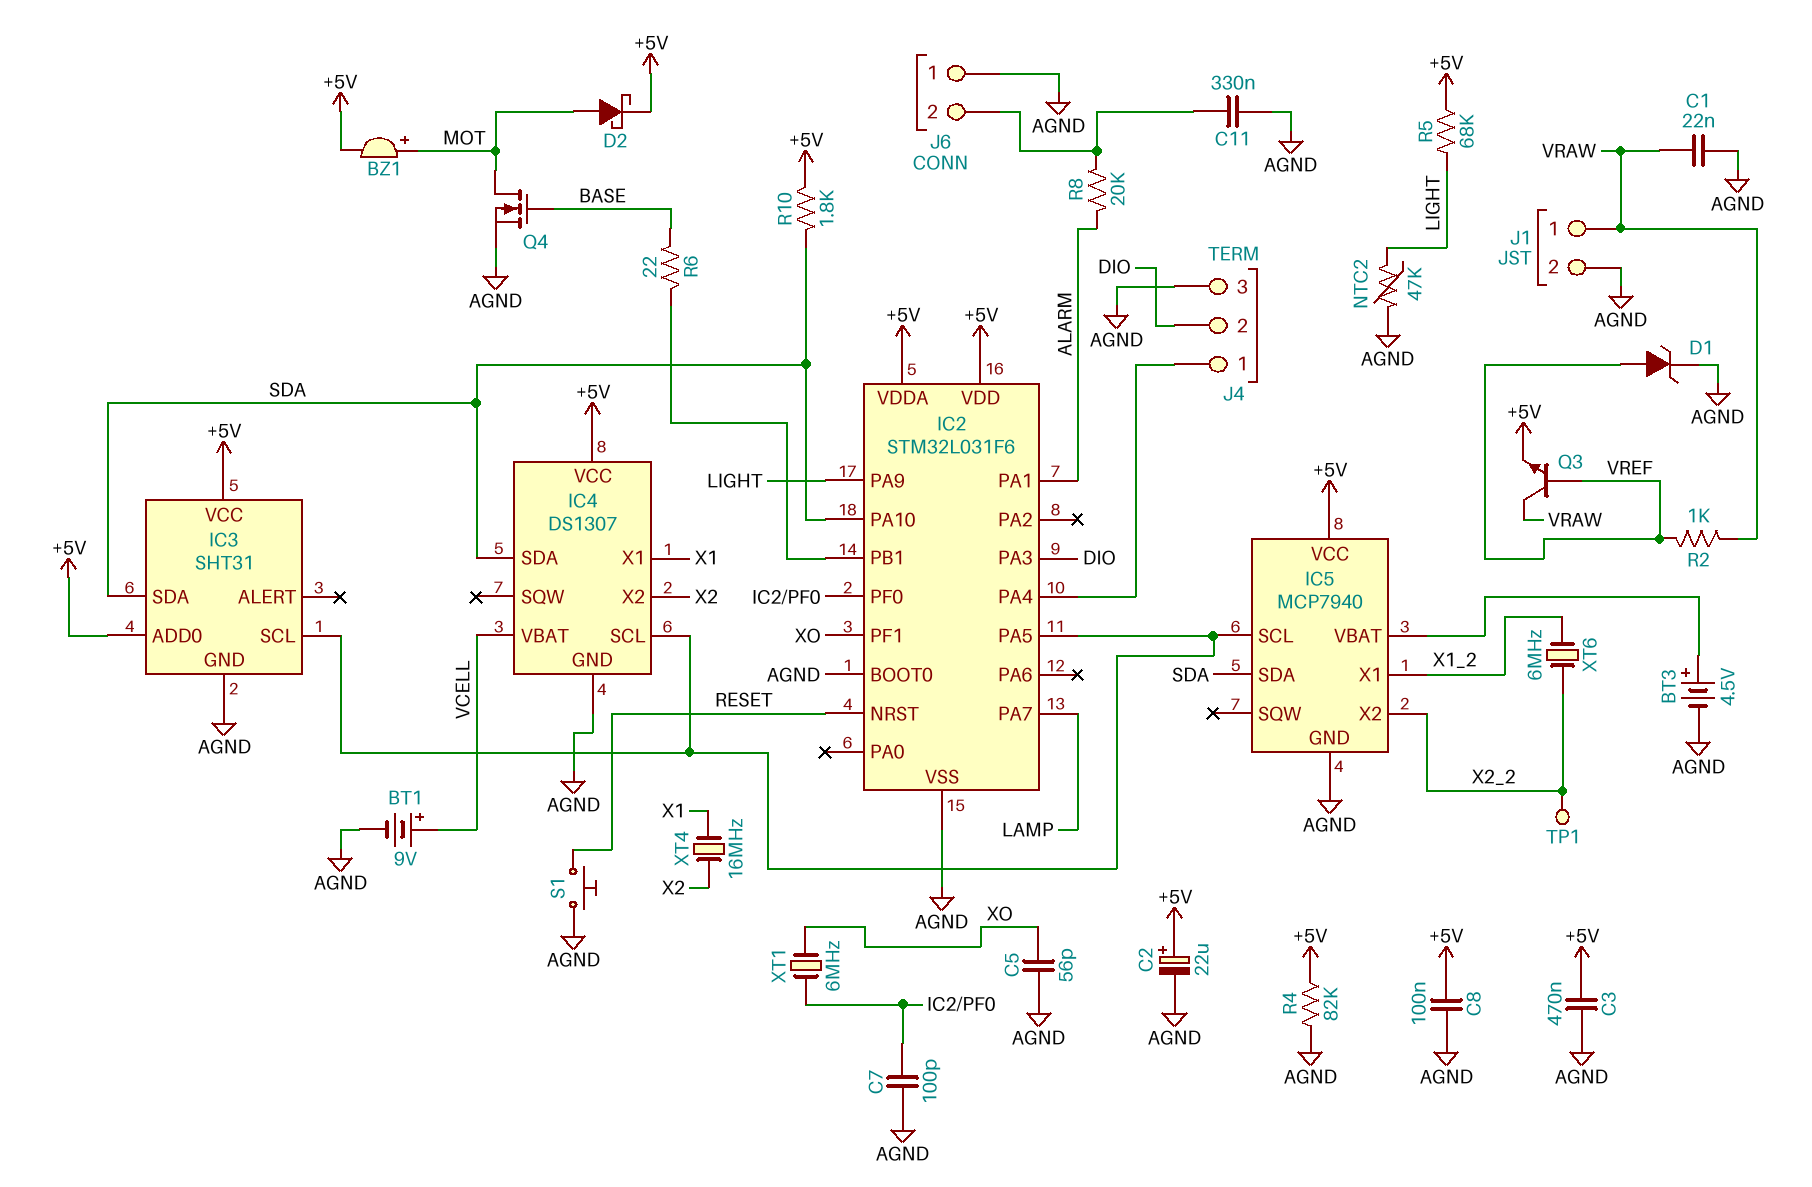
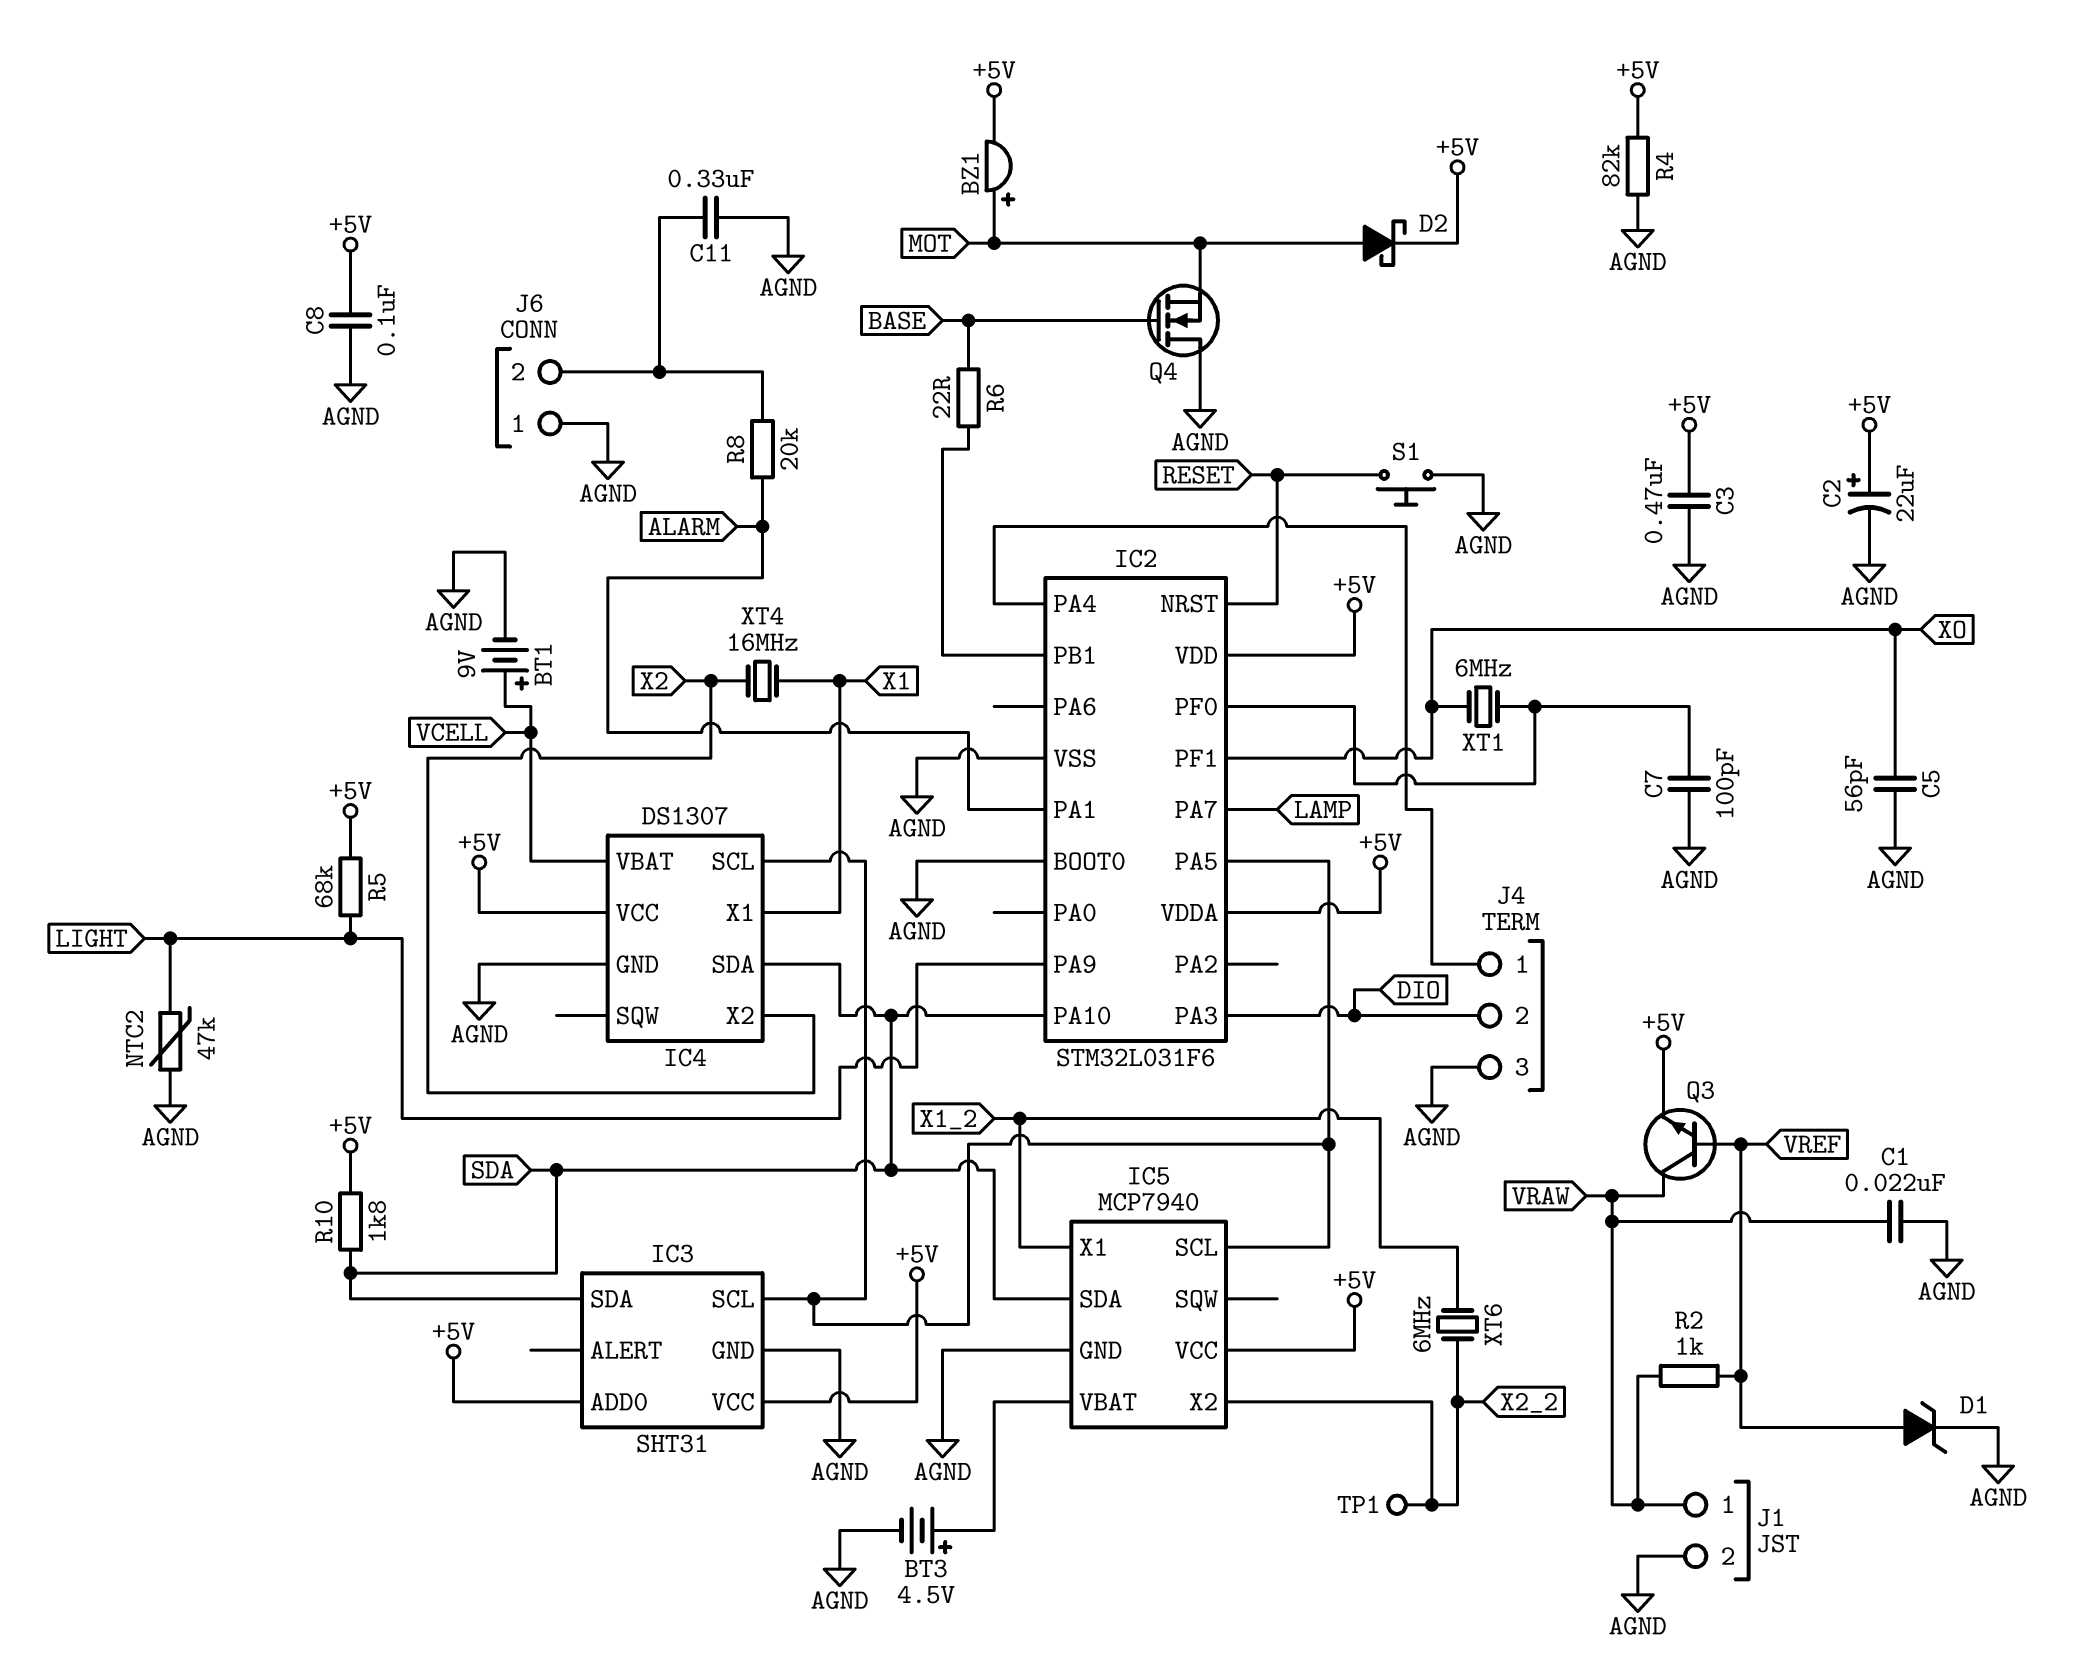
Q4: NMOS (G BASE, D MOT, S AGND) -> NMOS (G BASE, D AGND, S MOT)

